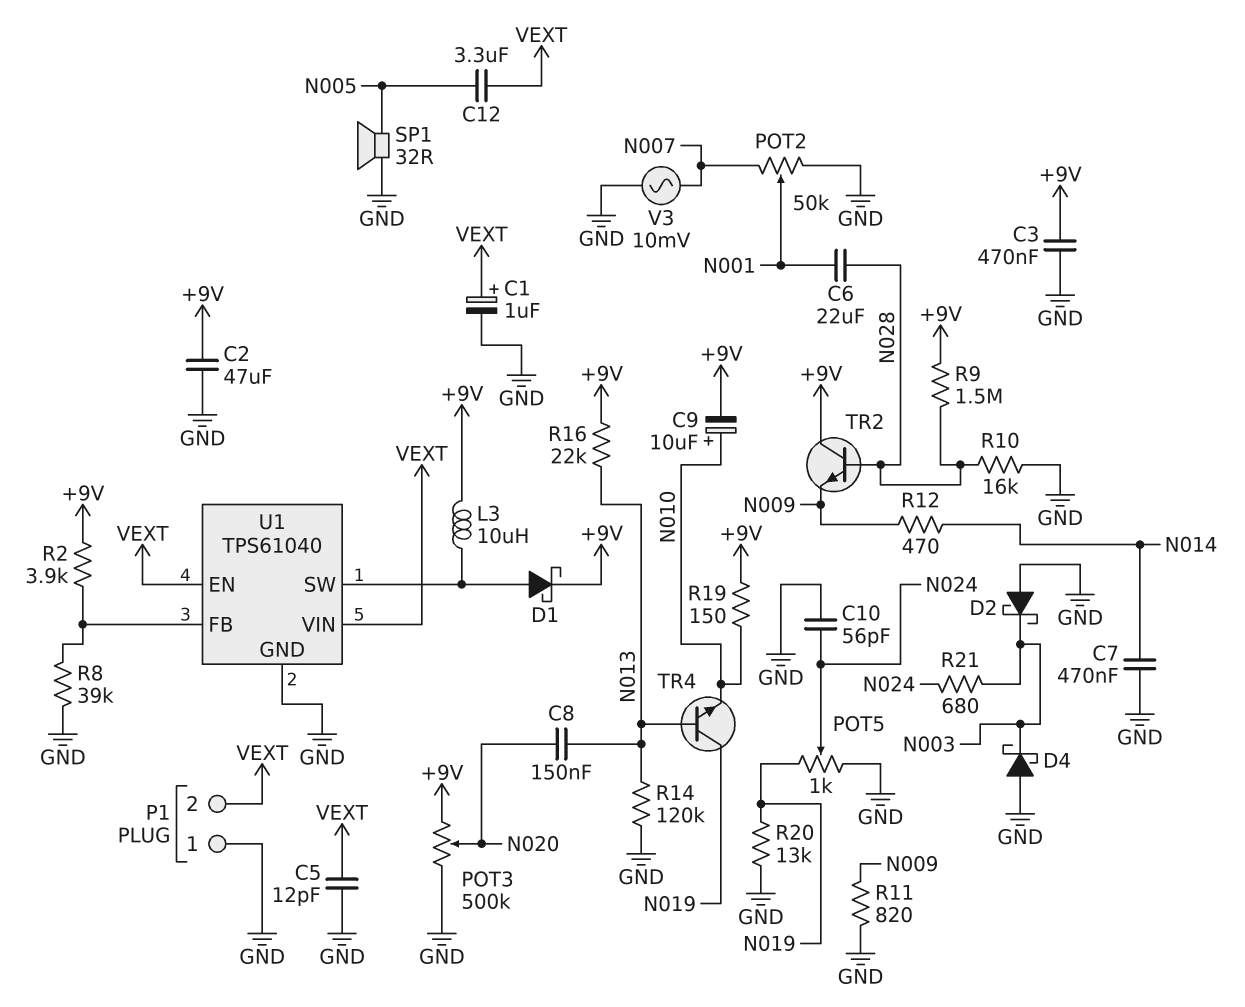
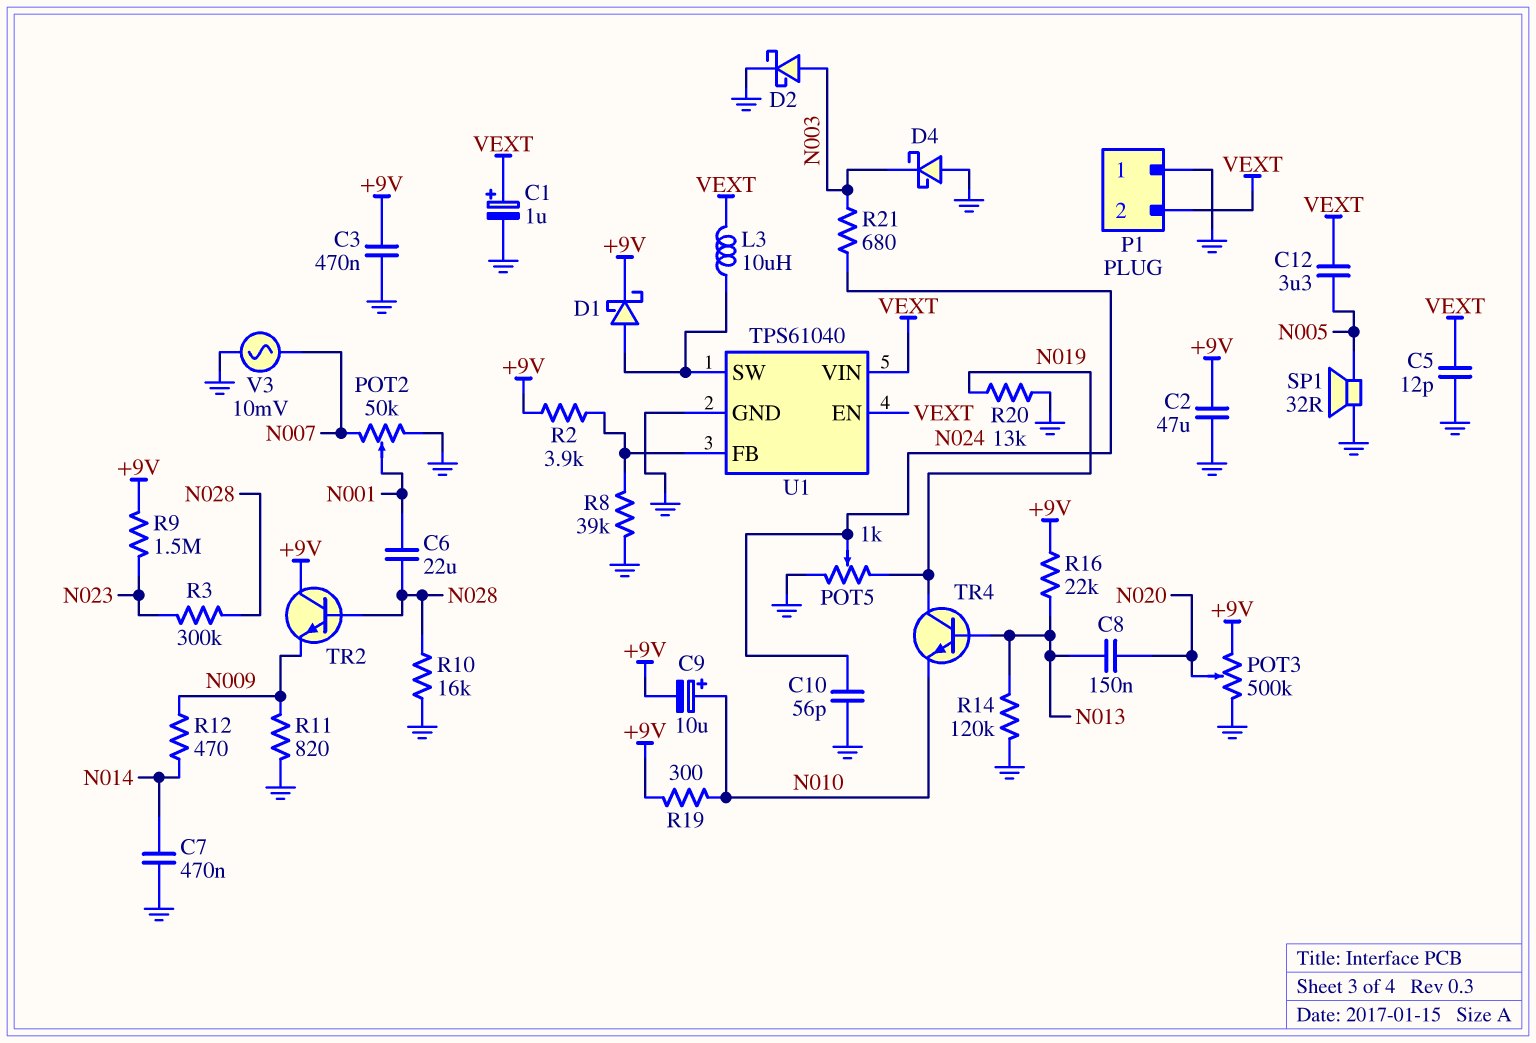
D2: schottky (A GND, K N003) -> schottky (A N003, K GND)
L3: 10uH (+9V, U1/SW) -> 10uH (U1/SW, VEXT)
R3: none -> 300k (N023, N028)
R9: 1.5M (+9V, N028) -> 1.5M (+9V, N023)
R19: 150 (+9V, N010) -> 300 (+9V, N010)

